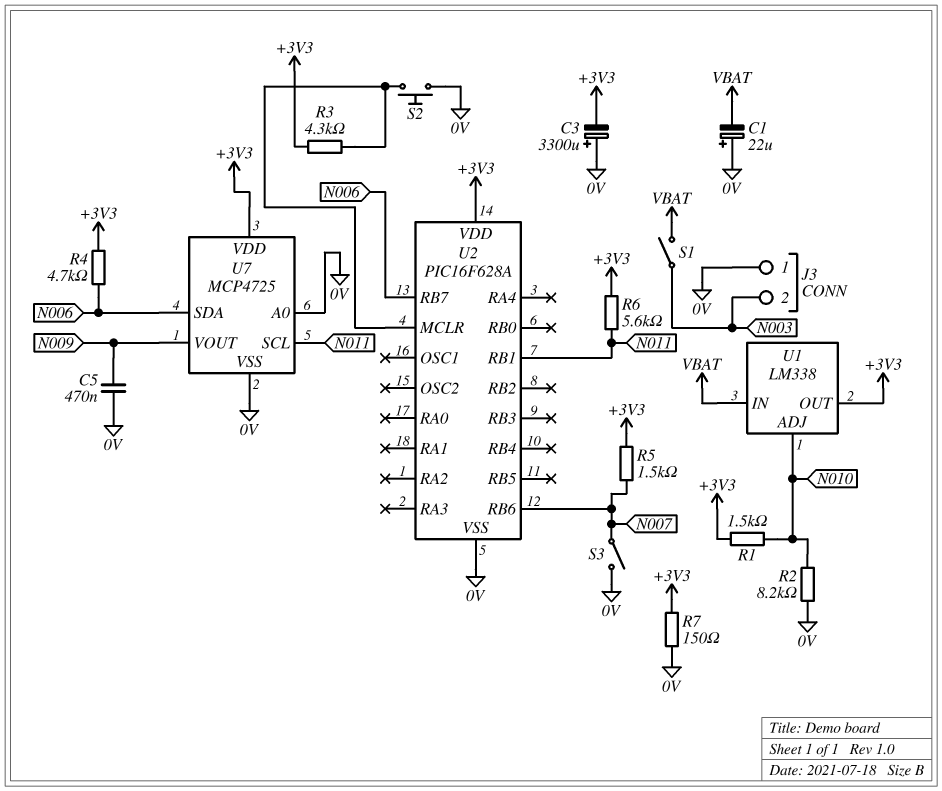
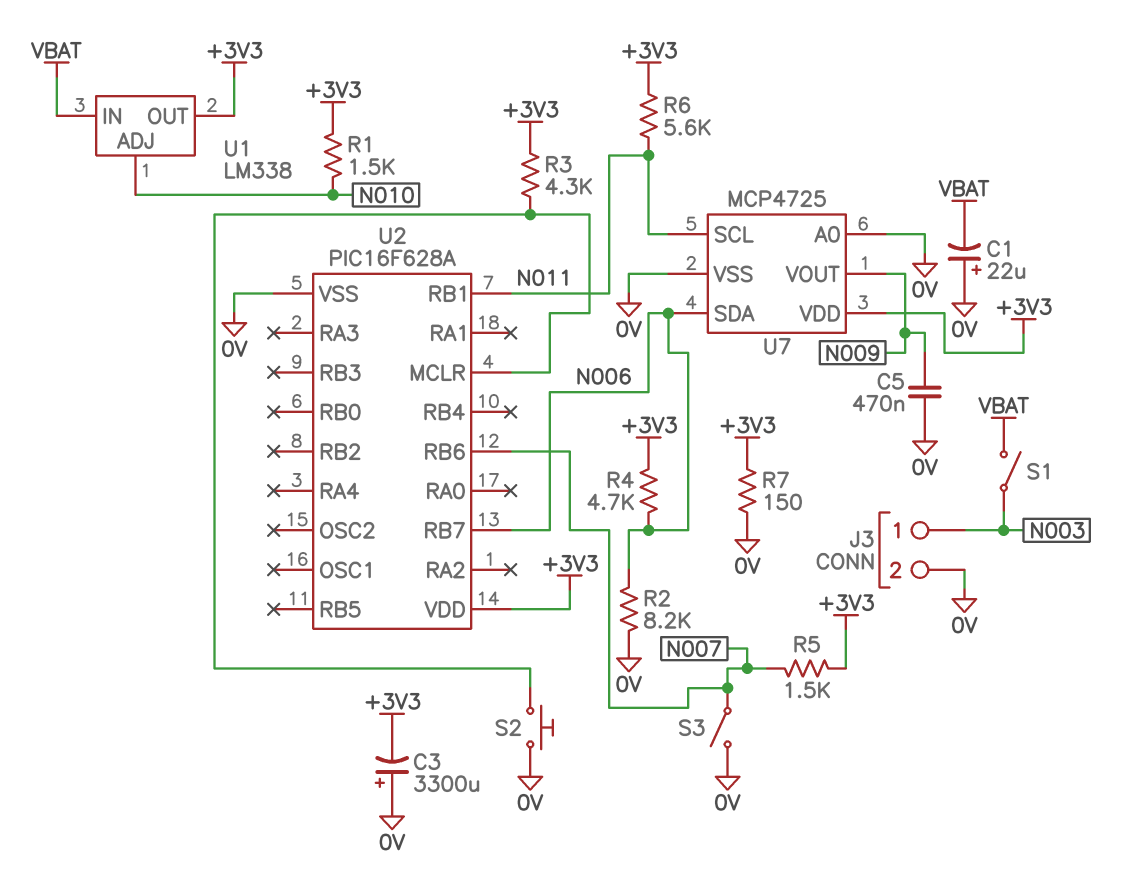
J3 pin 1: 0V -> N003
J3 pin 2: N003 -> 0V
R2: 8.2k (0V, N010) -> 8.2k (0V, N006)

